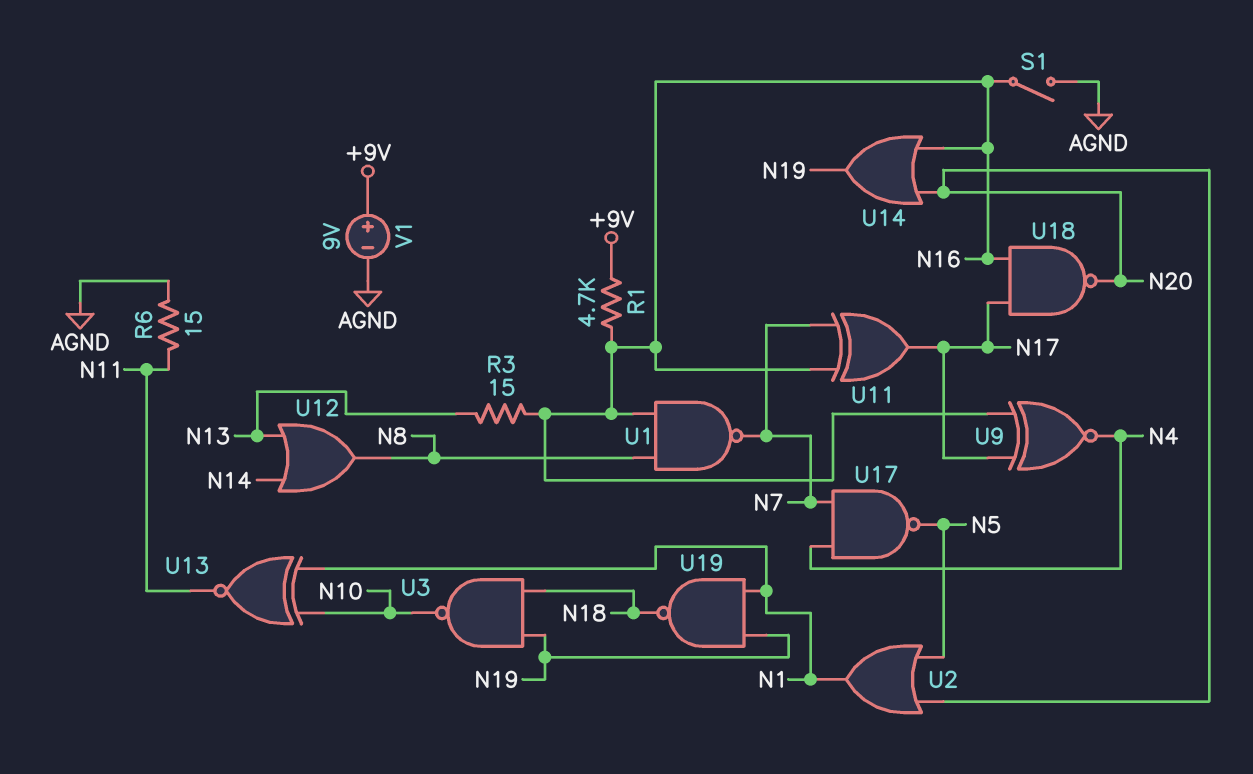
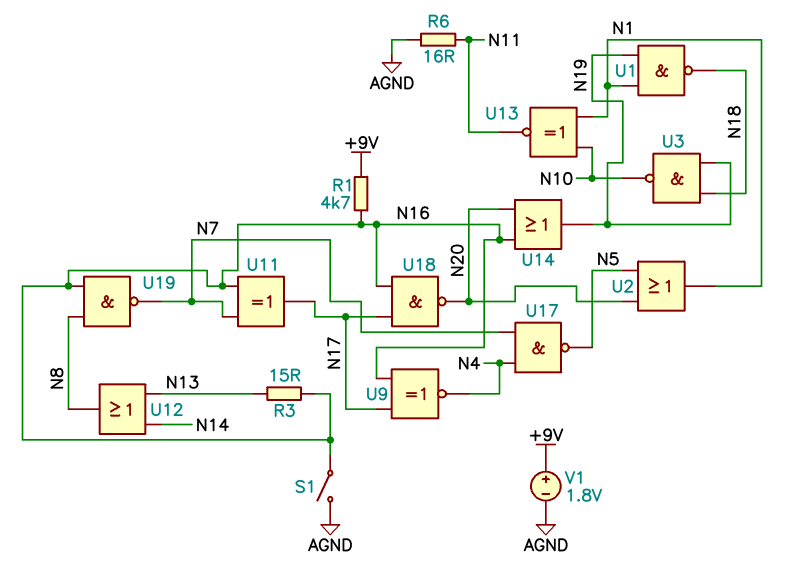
R6: 15 (AGND, N11) -> 16 (AGND, N11)
U1: NAND (in N8, in N16, out N7) -> NAND (in N1, in N19, out N18)
U19: NAND (in N1, in N19, out N18) -> NAND (in N8, in N16, out N7)
V1: 9V (plus +9V, minus AGND) -> 1.8V (plus +9V, minus AGND)

